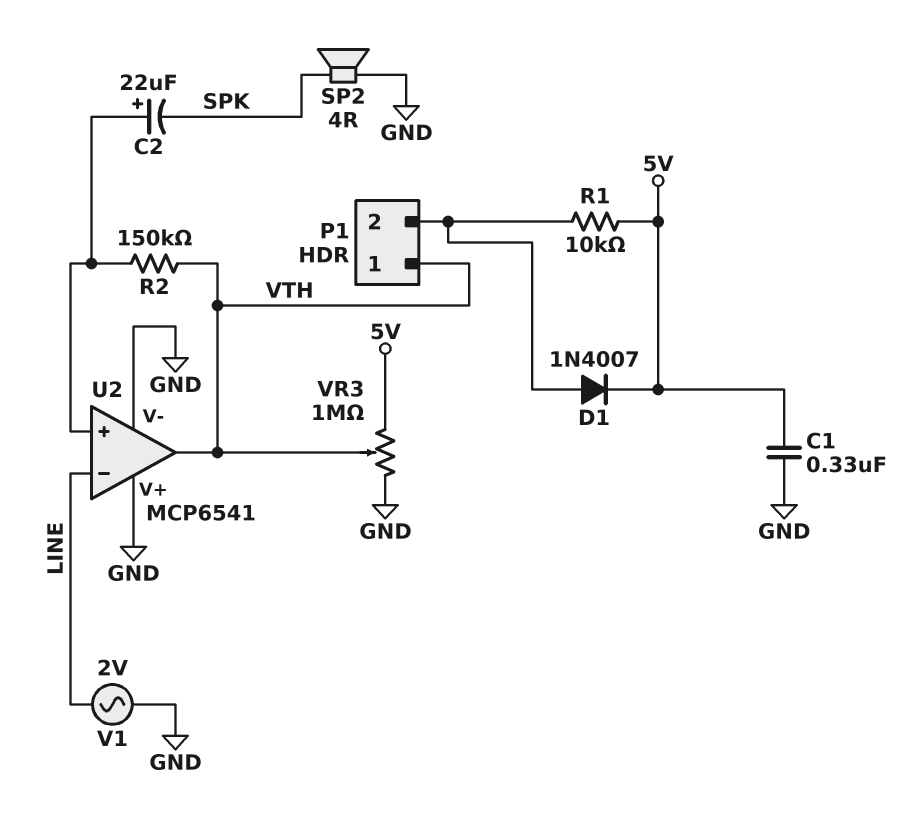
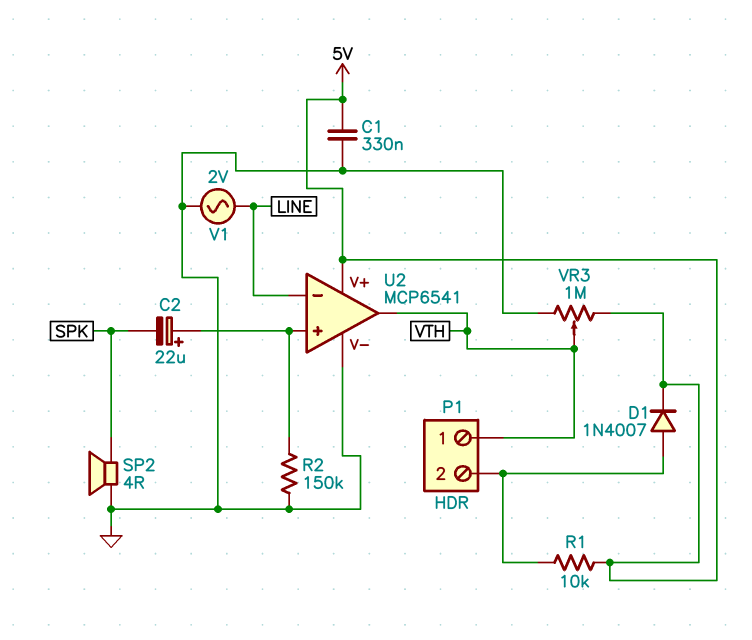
R2: 150k (U2/in+, VTH) -> 150k (GND, U2/in+)
U2 pin V+: GND -> 5V

